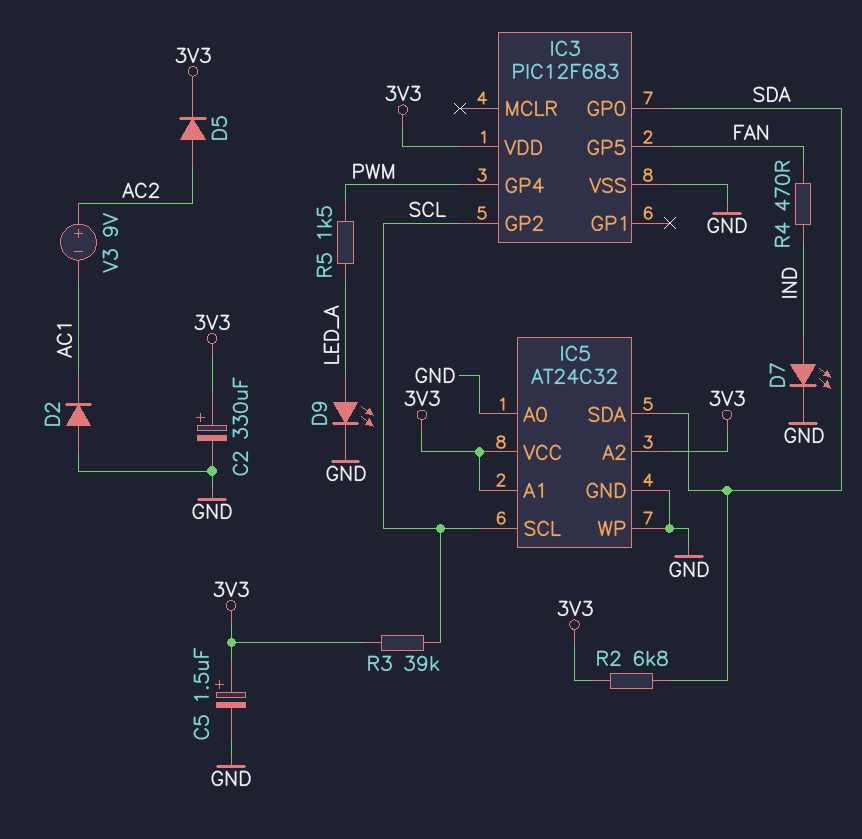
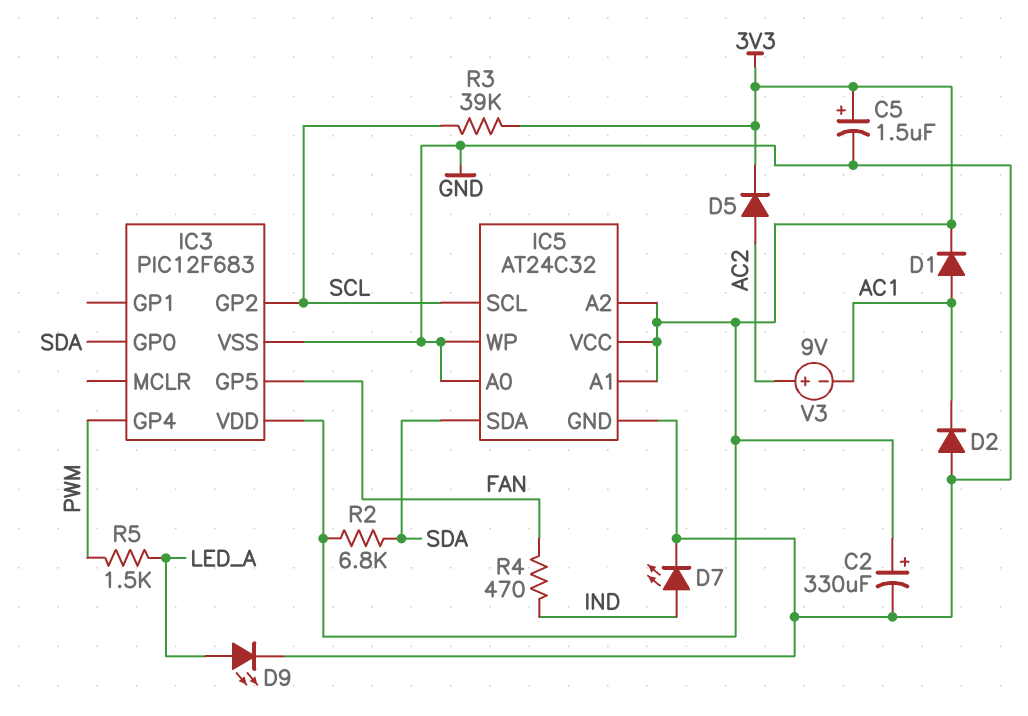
D1: none -> diode (A AC1, K 3V3)

